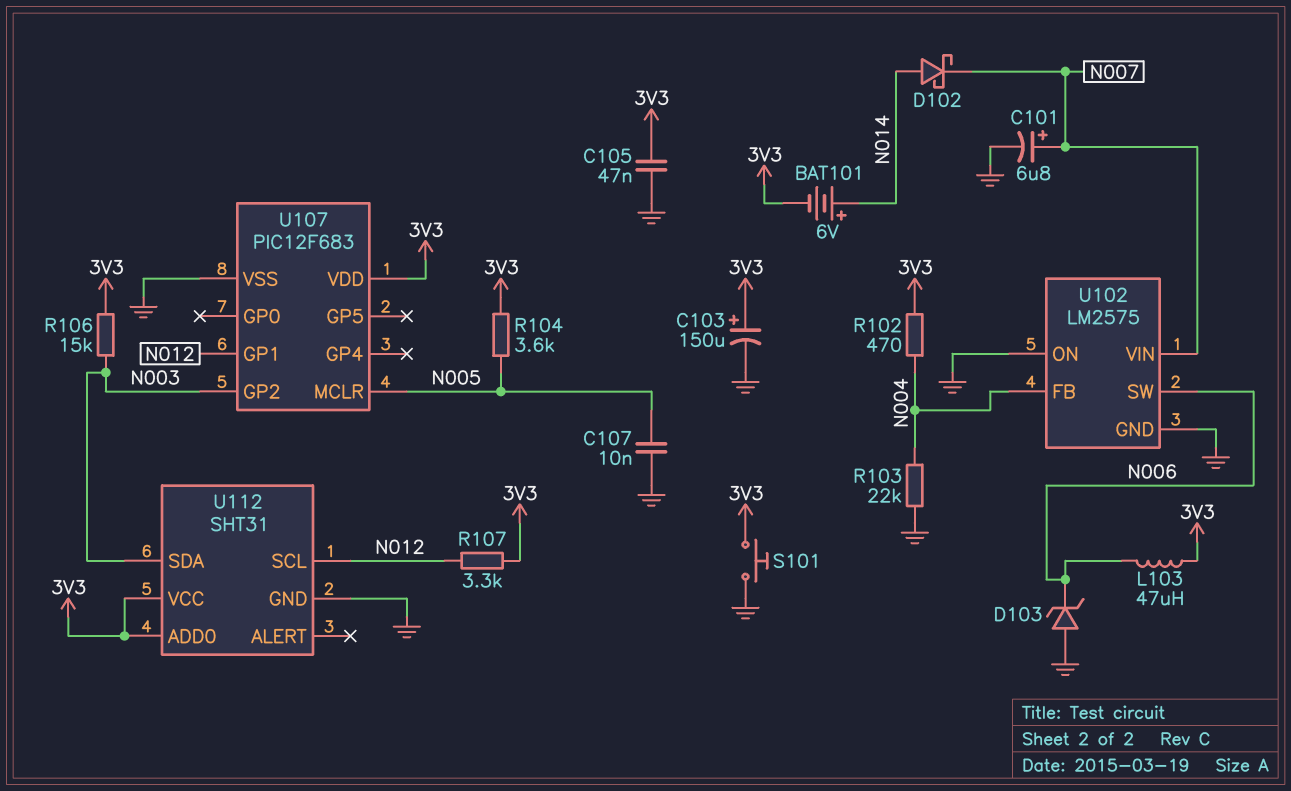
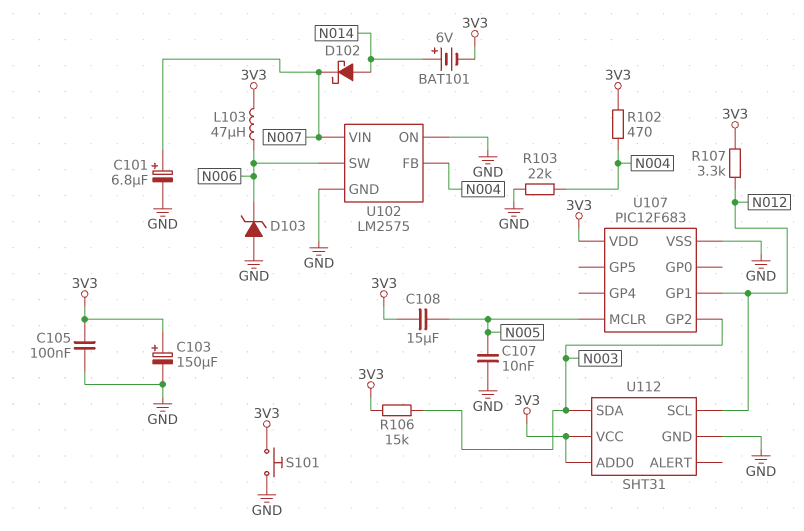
C105: 47nF (3V3, GND) -> 100nF (3V3, GND)
C108: none -> 15uF (3V3, N005)
R104: 3.6k (3V3, N005) -> none

